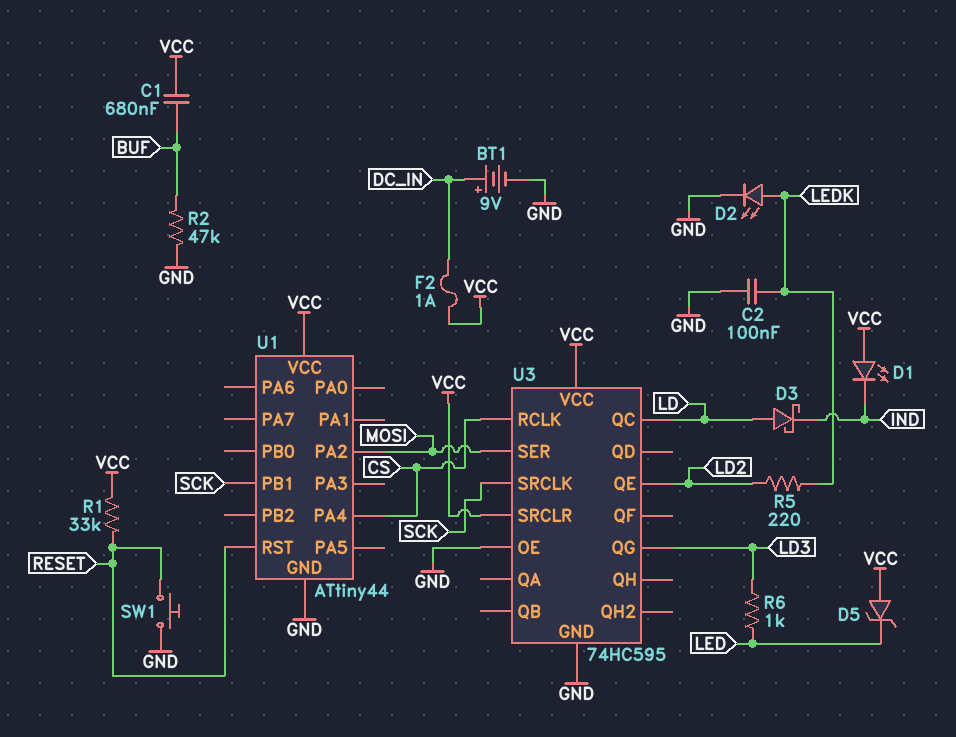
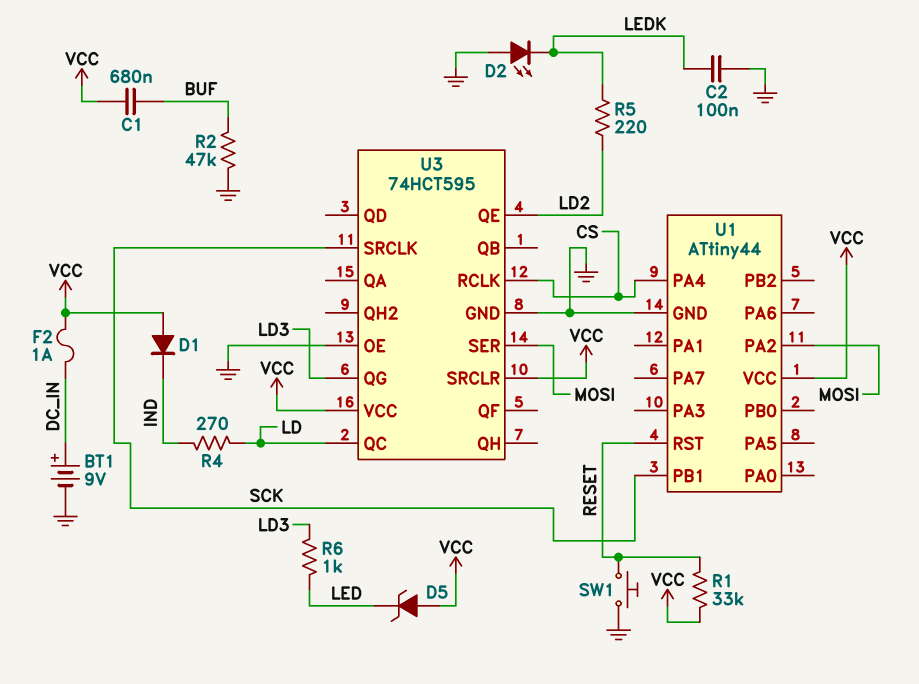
D1: LED (A VCC, K IND) -> diode (A VCC, K IND)
D2: LED (A LEDK, K GND) -> LED (A GND, K LEDK)
D3: schottky (A LD, K IND) -> none
R4: none -> 270 (IND, LD)
U3: 74HC595 -> 74HCT595

